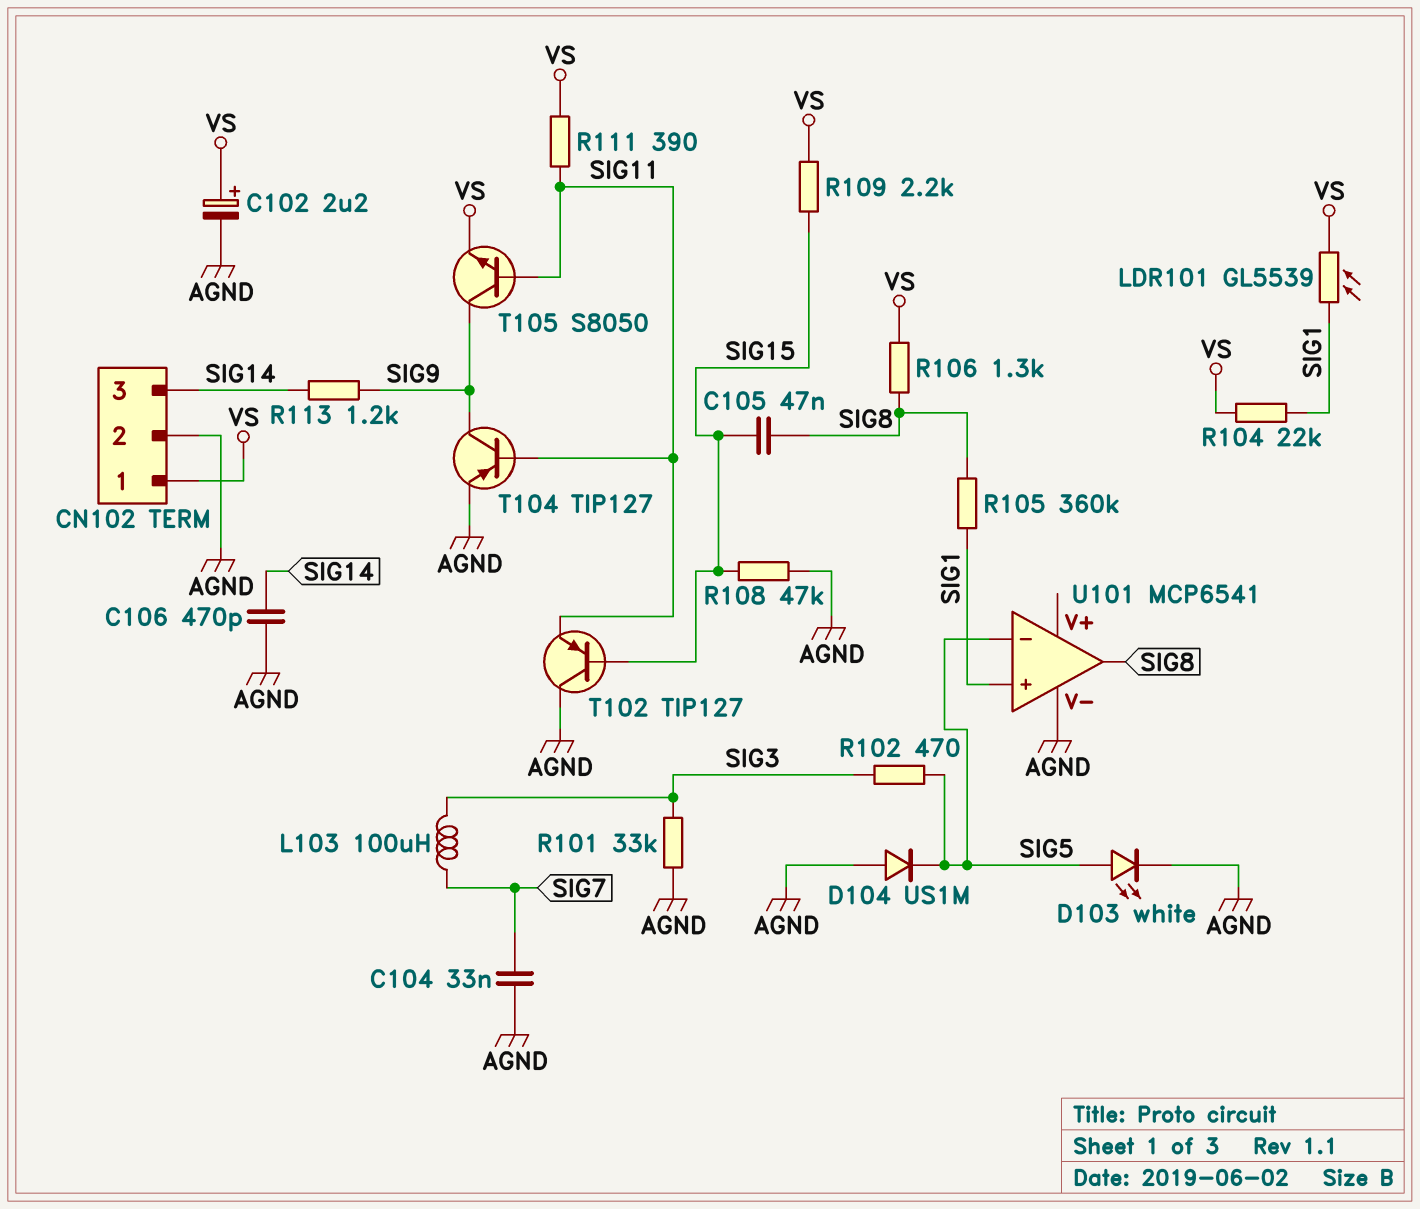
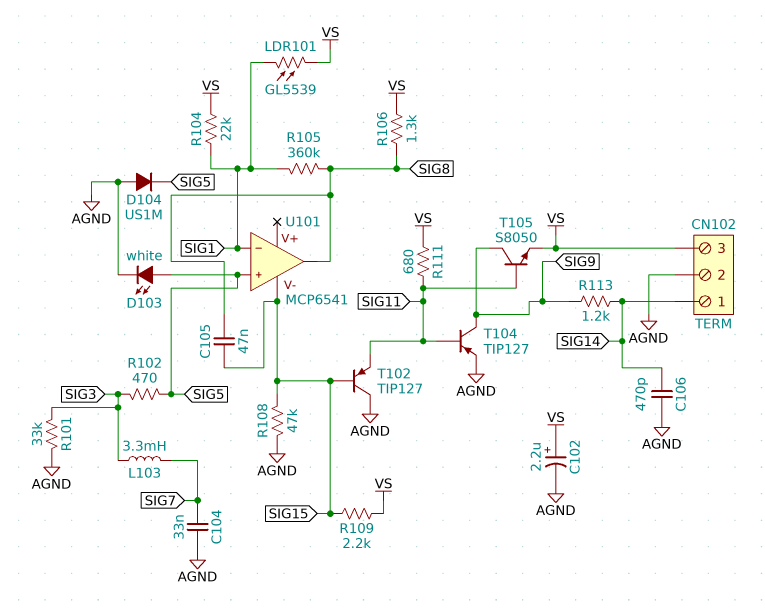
CN102 pin 1: VS -> SIG14
CN102 pin 3: SIG14 -> VS
L103: 100uH (SIG3, SIG7) -> 3.3mH (SIG3, SIG7)
R111: 390 (SIG11, VS) -> 680 (SIG11, VS)
U101 pin V-: AGND -> SIG15
U101 pin in+: SIG1 -> SIG5
U101 pin in-: SIG5 -> SIG1

